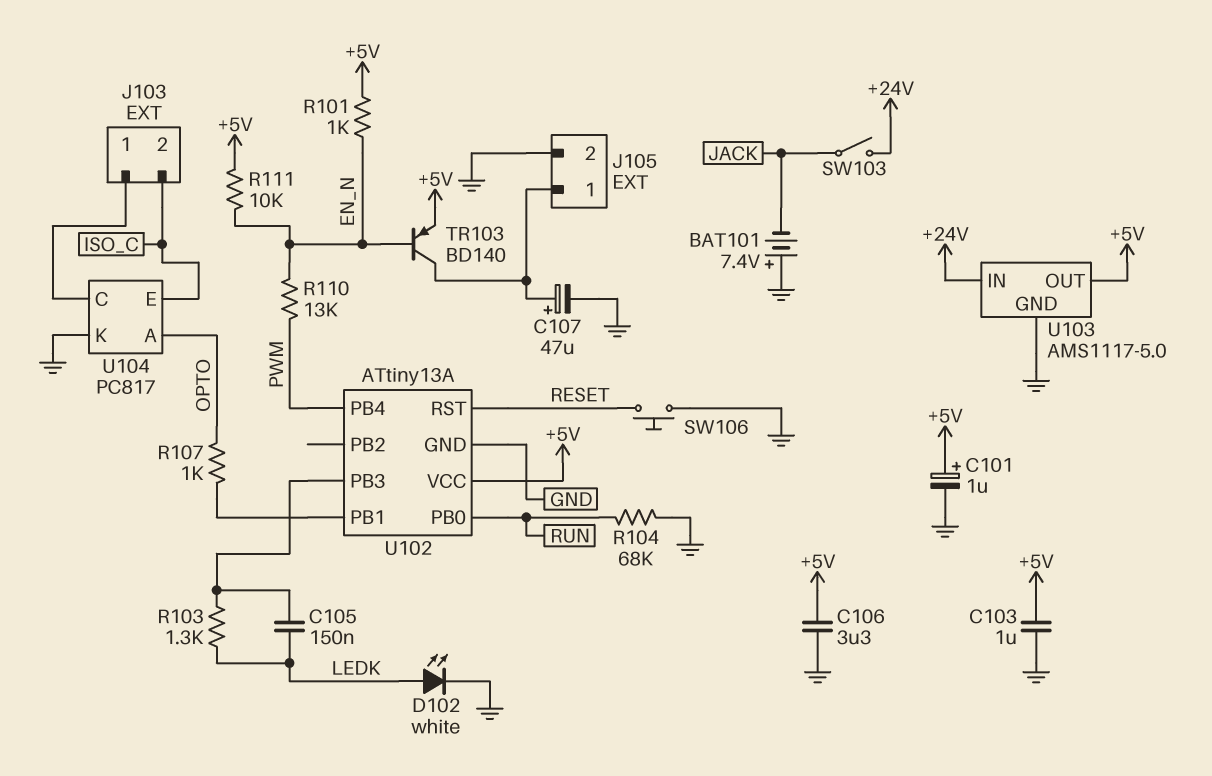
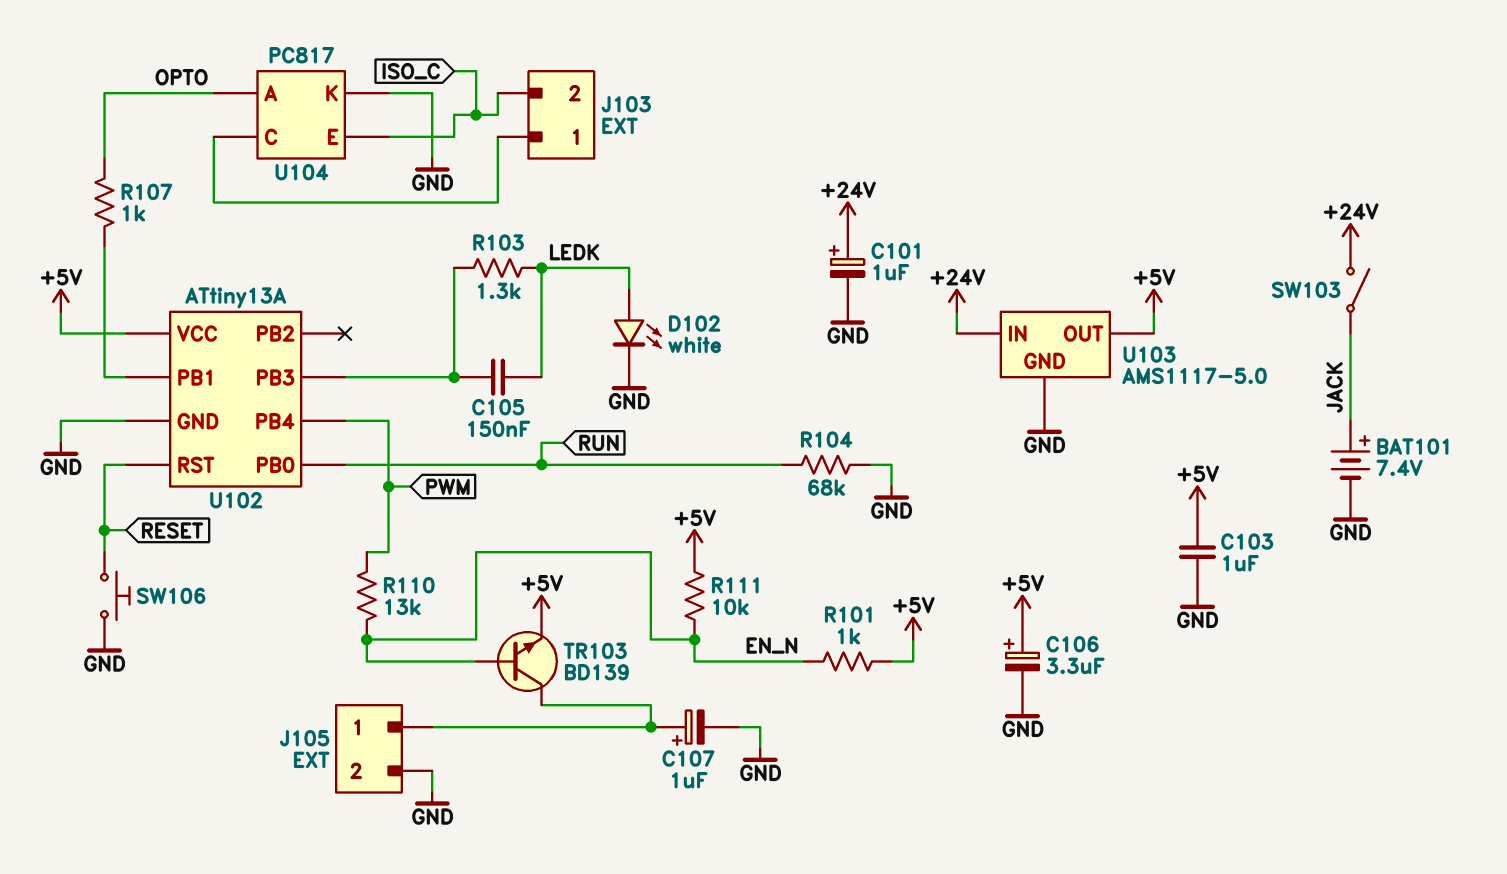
BAT101: 7.4V (plus GND, minus JACK) -> 7.4V (plus JACK, minus GND)
C101: 1uF (plus +5V, minus GND) -> 1uF (plus +24V, minus GND)
C106: 3.3uF (+5V, GND) -> 3.3uF (plus +5V, minus GND)
C107: 47uF (plus J105/1, minus GND) -> 1uF (plus J105/1, minus GND)
TR103: PNP BD140 (B EN_N, C J105/1, E +5V) -> NPN BD139 (B EN_N, C J105/1, E +5V)

